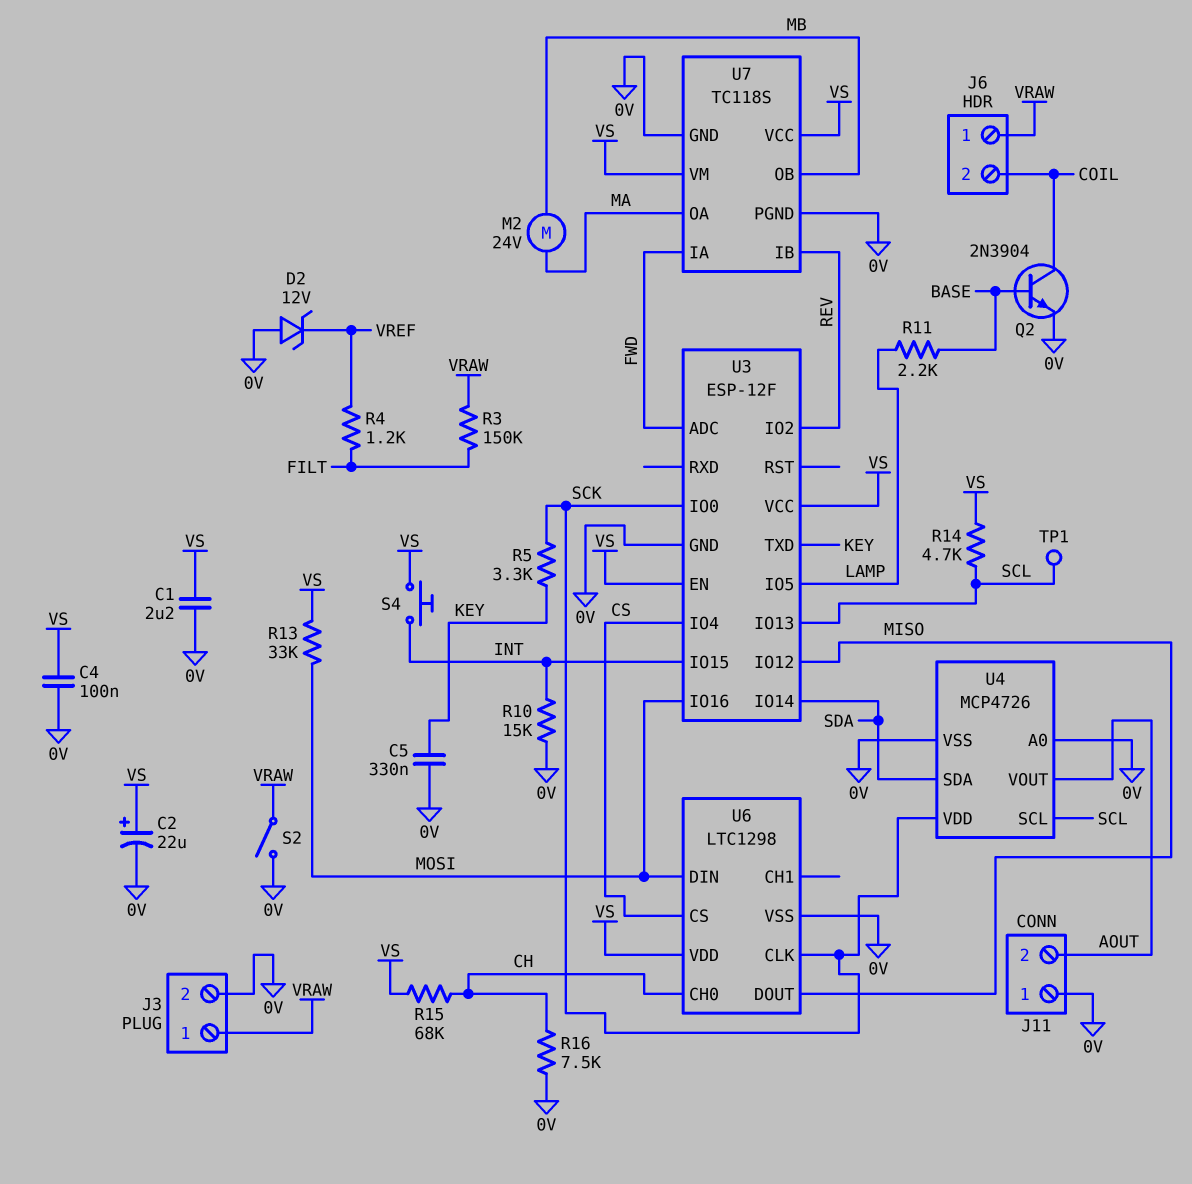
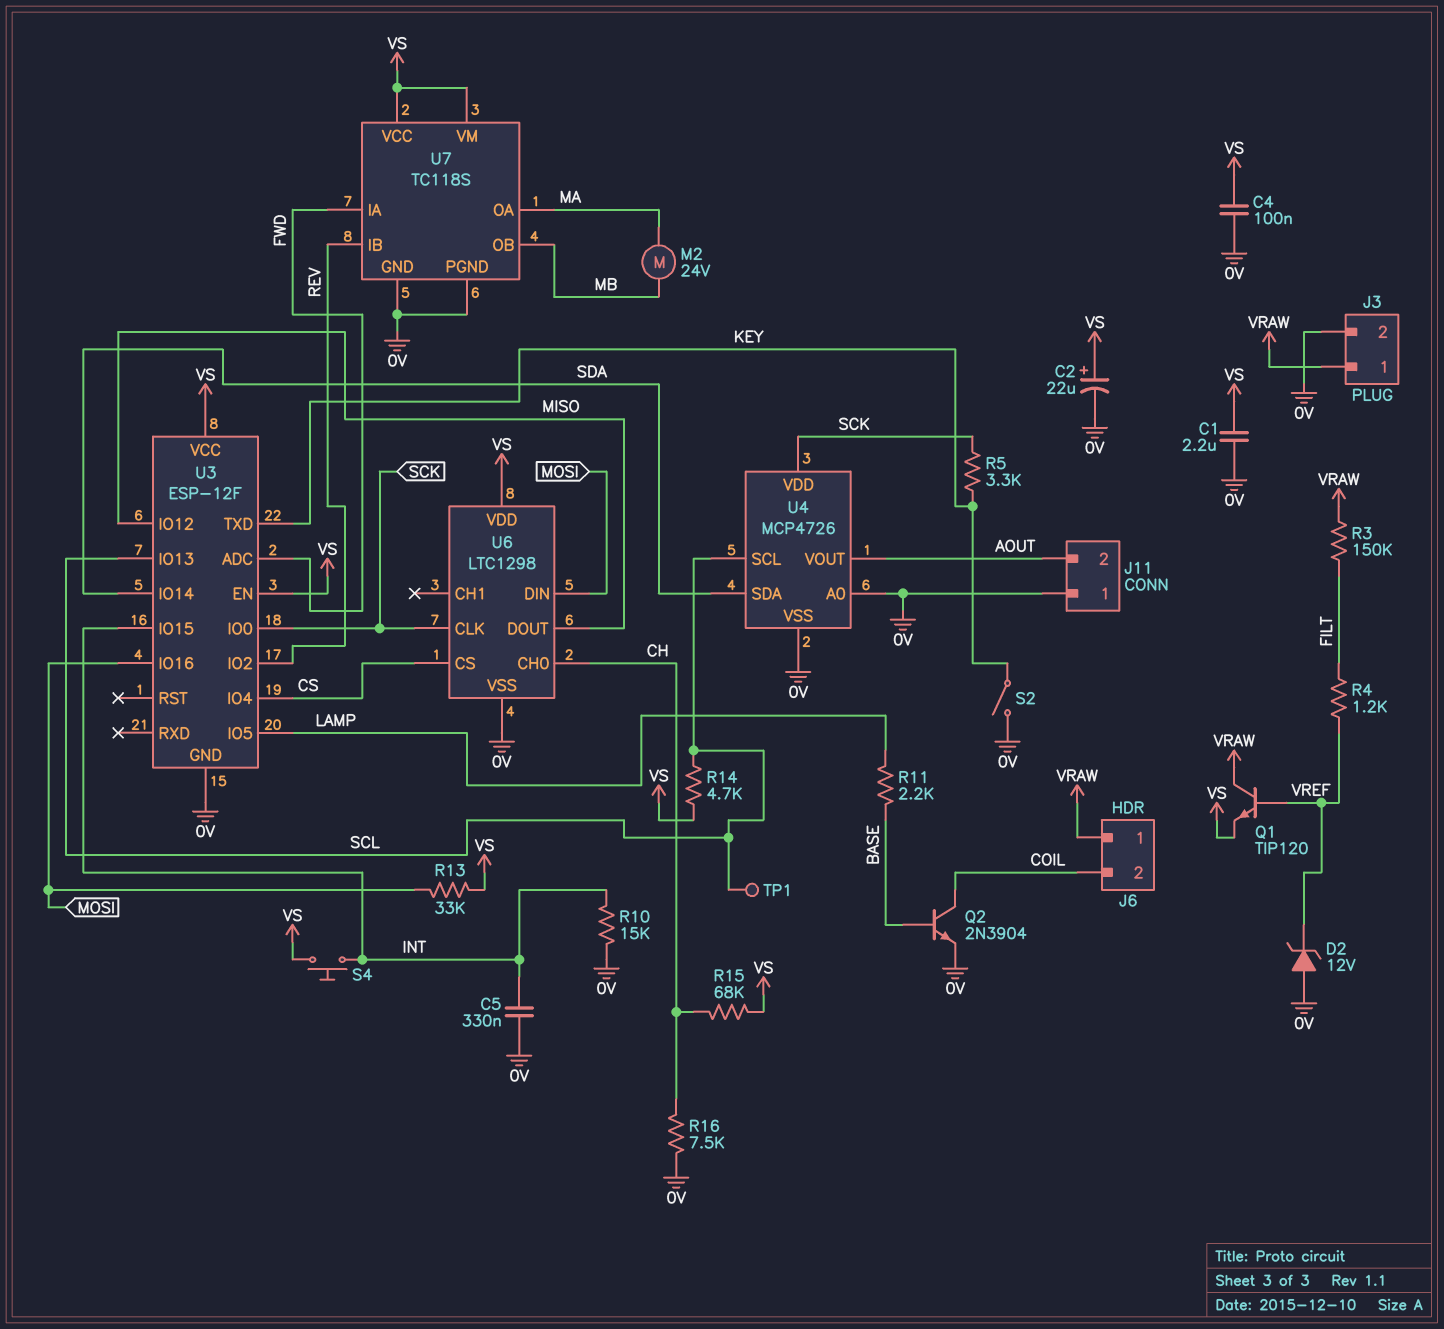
C5: 330nF (0V, KEY) -> 330nF (0V, INT)
Q1: none -> NPN TIP120 (B VREF, C VRAW, E VS)
S2: switch (0V, VRAW) -> switch (0V, KEY)

